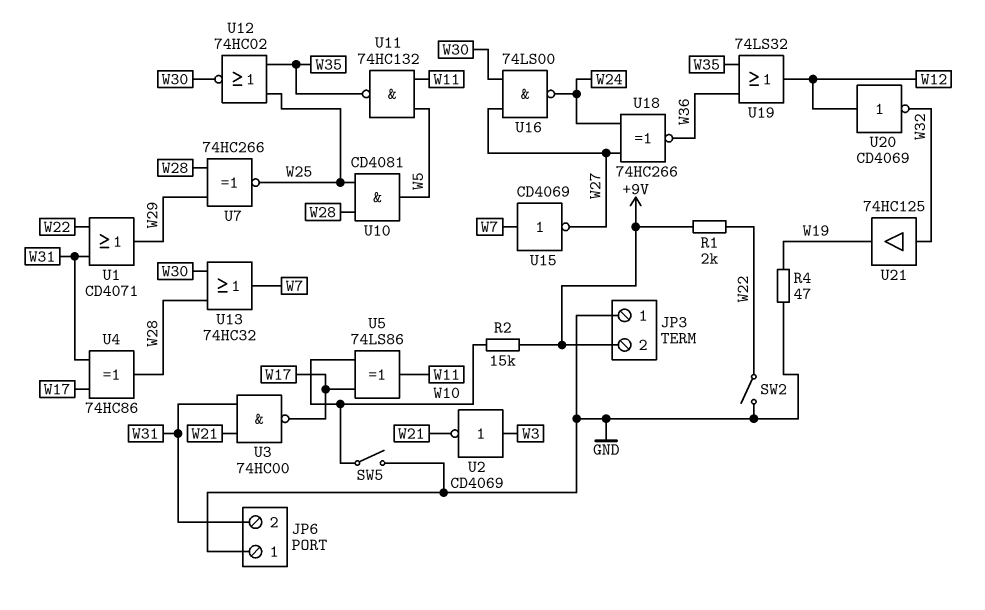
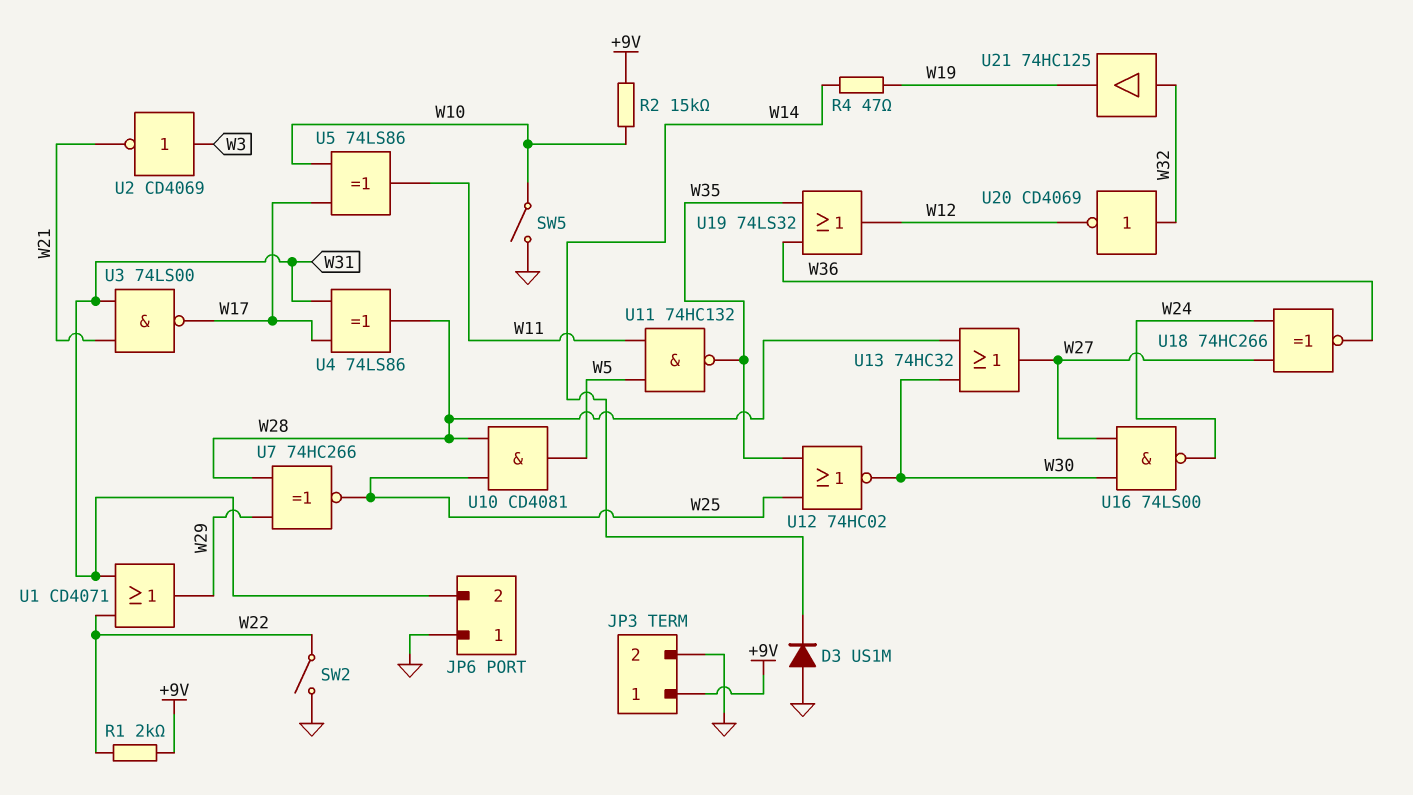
D3: none -> diode US1M (A GND, K W14)
JP3 pin 1: GND -> +9V
JP3 pin 2: +9V -> GND
R4: 47 (GND, W19) -> 47 (W14, W19)
U3: NAND 74HC00 (in W21, in W31, out W17) -> NAND 74LS00 (in W21, in W31, out W17)
U4: XOR 74HC86 (in W17, in W31, out W28) -> XOR 74LS86 (in W17, in W31, out W28)
U13: OR 74HC32 (in W28, in W30, out W7) -> OR 74HC32 (in W28, in W30, out W27)
U15: NOT CD4069 (in W7, out W27) -> none
U20: NOT CD4069 (in W12, out W32) -> NOT CD4069 (in W32, out W12)

